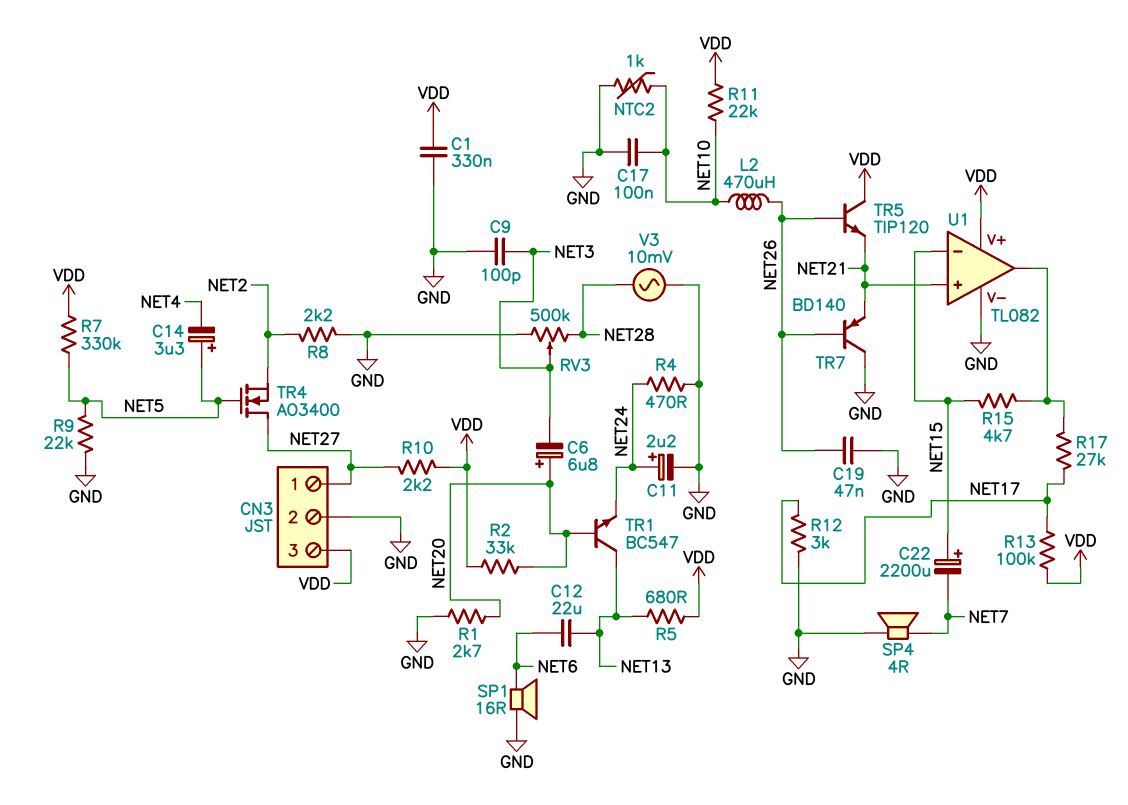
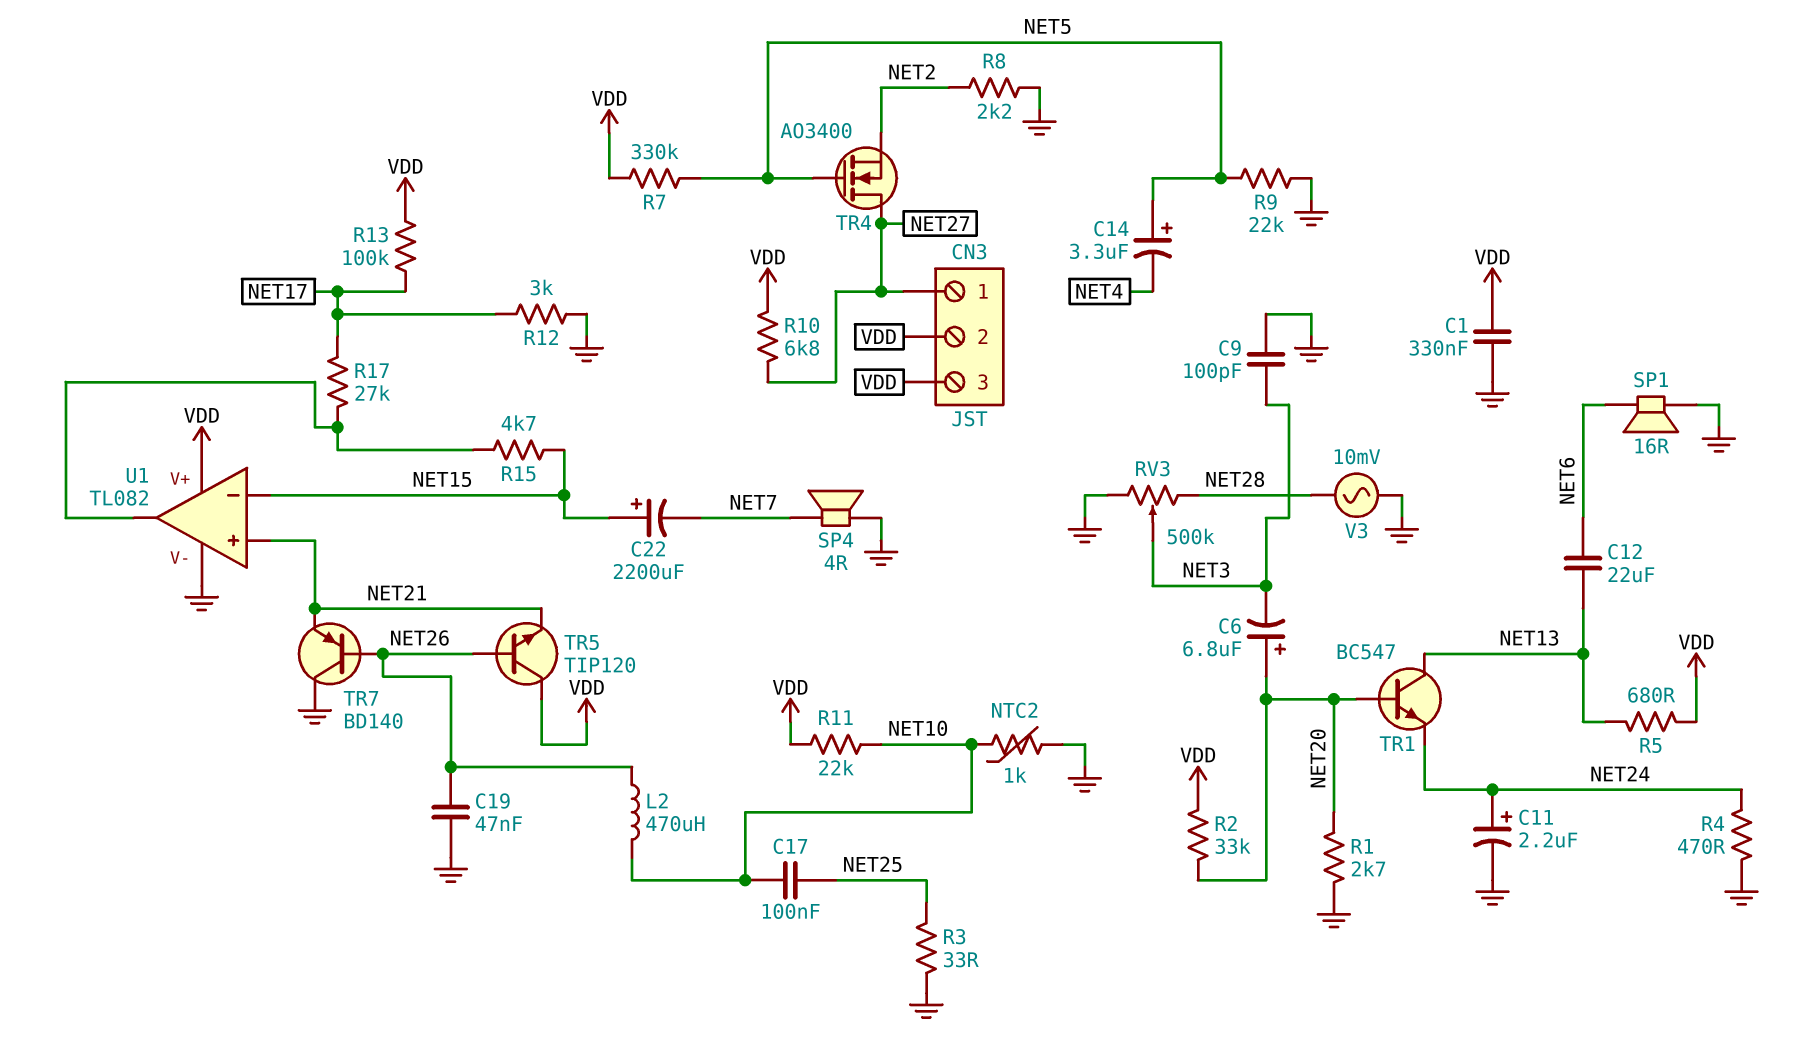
C17: 100nF (GND, NET10) -> 100nF (NET10, NET25)
CN3 pin 2: GND -> VDD
R3: none -> 33 (GND, NET25)
R10: 2.2k (NET27, VDD) -> 6.8k (NET27, VDD)

